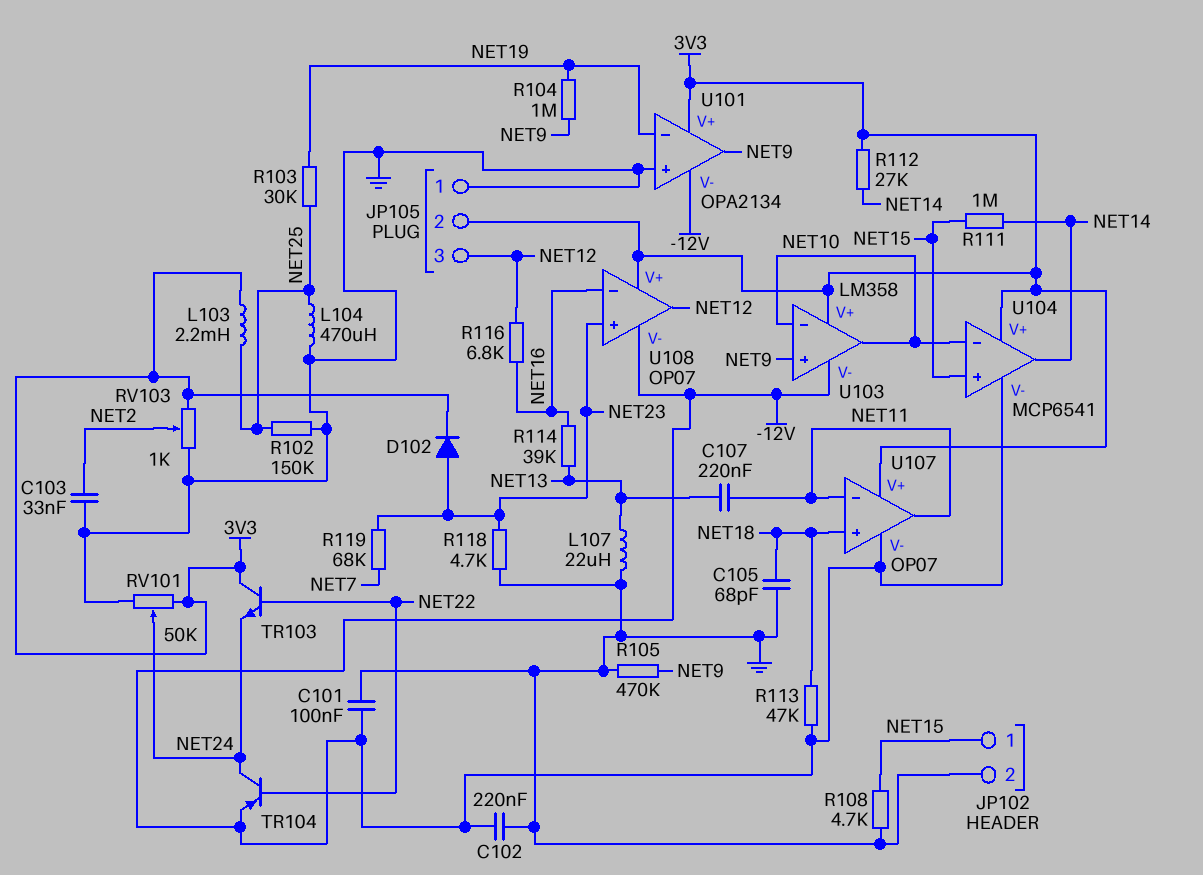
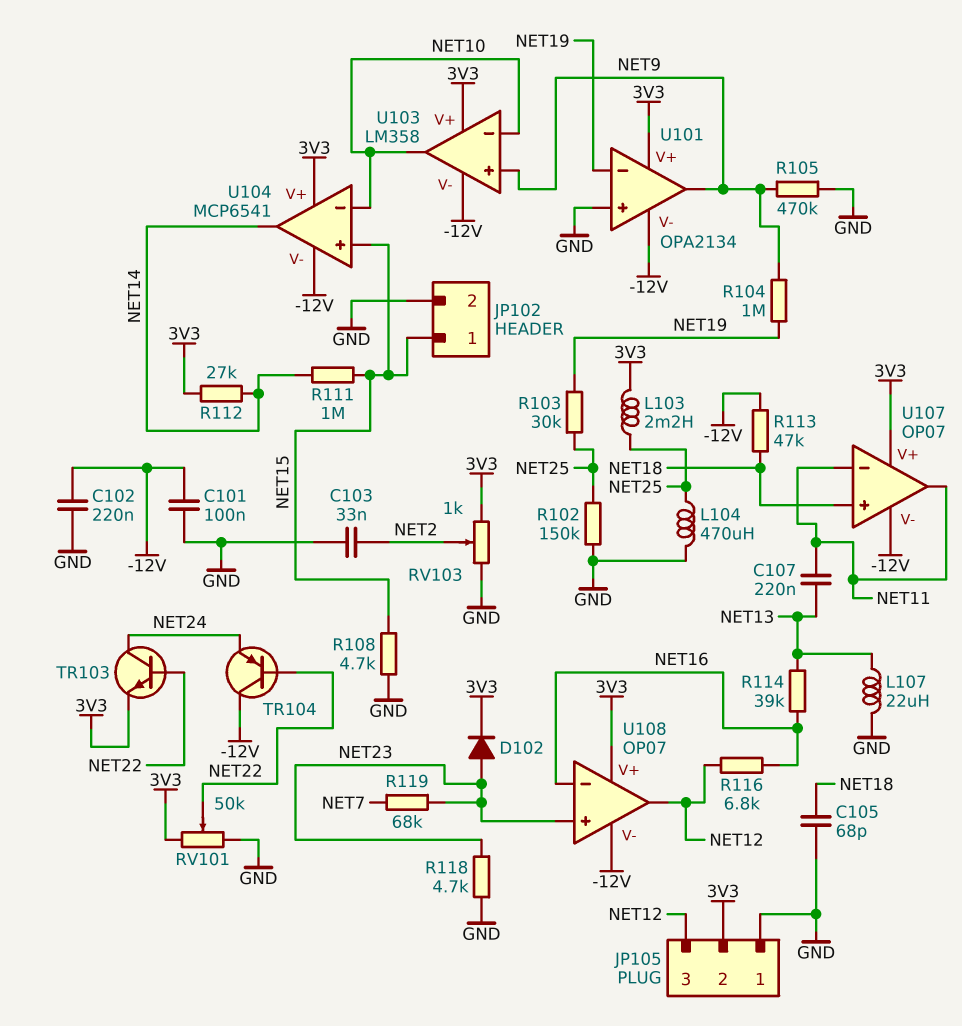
RV101: 50k (3V3, GND, wiper NET24) -> 50k (3V3, GND, wiper NET22)
TR103: NPN (B NET22, C 3V3, E NET24) -> NPN (B NET22, C NET24, E 3V3)
TR104: PNP (B NET22, C NET24, E -12V) -> PNP (B NET22, C -12V, E NET24)

